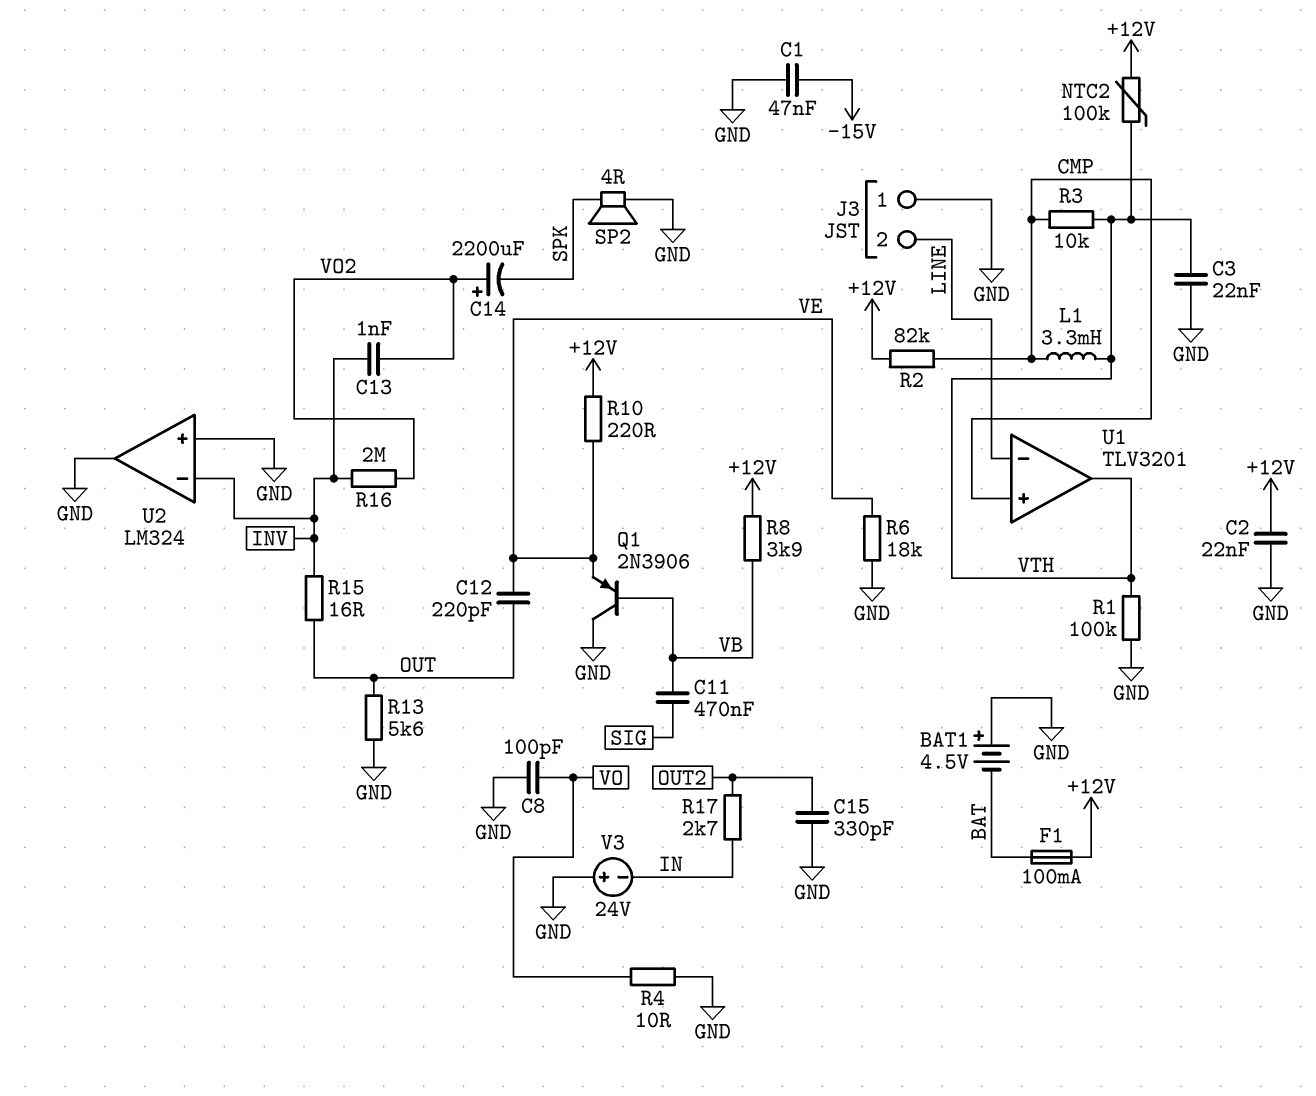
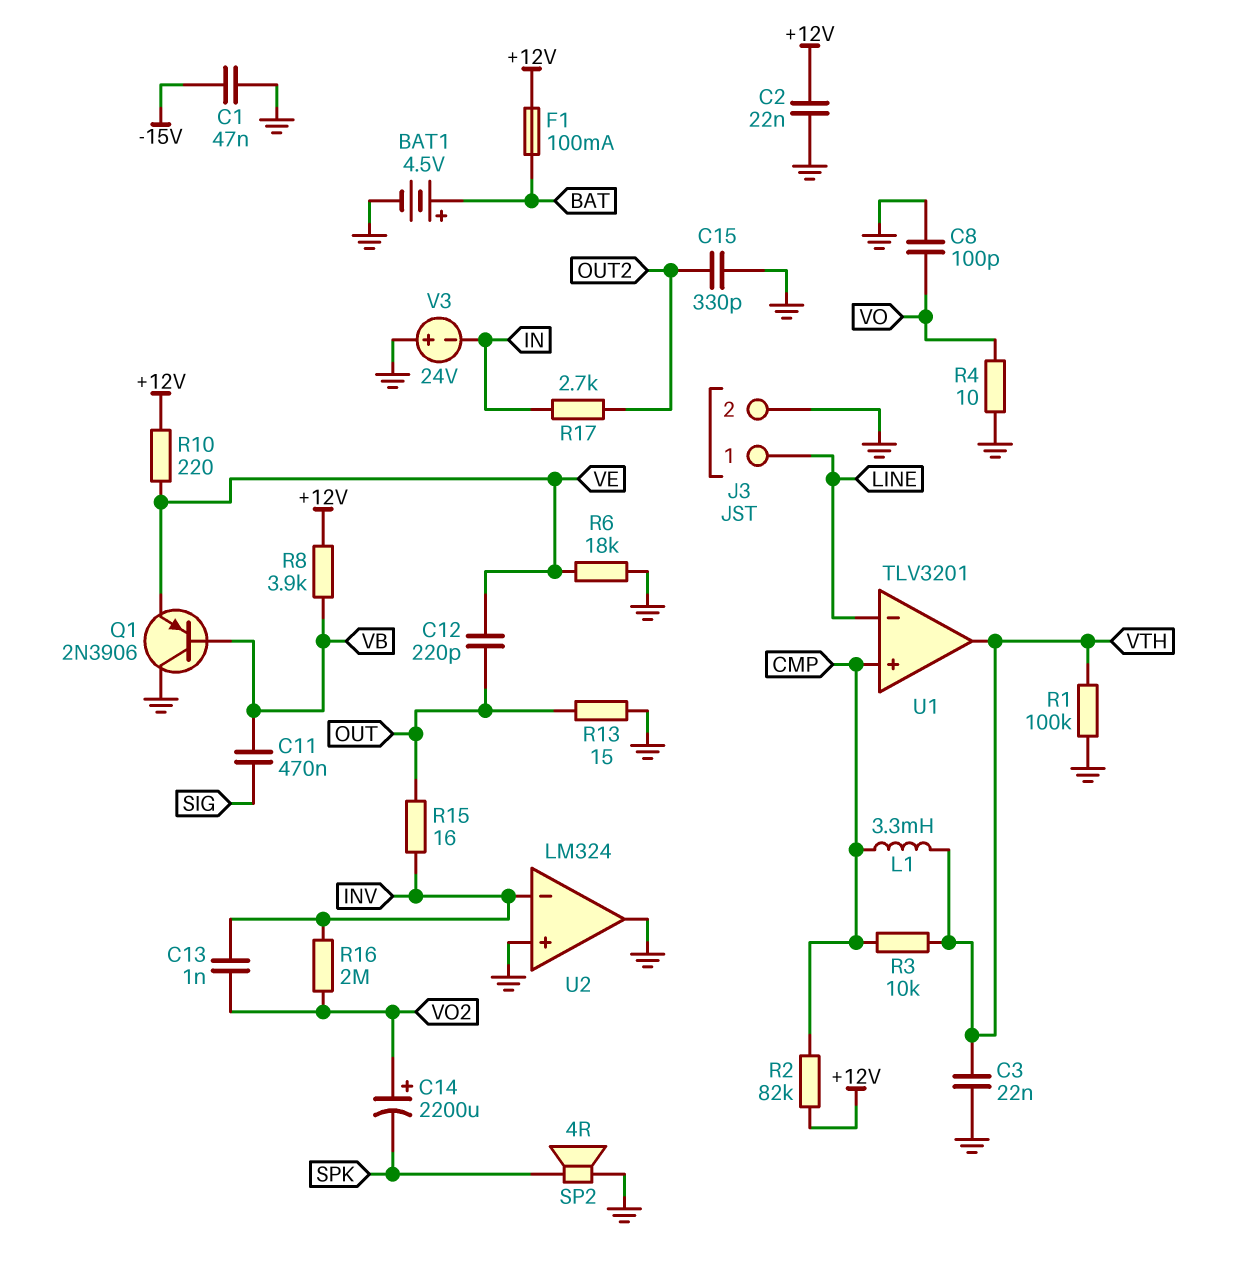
BAT1: 4.5V (plus GND, minus BAT) -> 4.5V (plus BAT, minus GND)
J3 pin 1: GND -> LINE
J3 pin 2: LINE -> GND
NTC2: 100k (+12V, VTH) -> none
R13: 5.6k (GND, OUT) -> 15 (GND, OUT)

